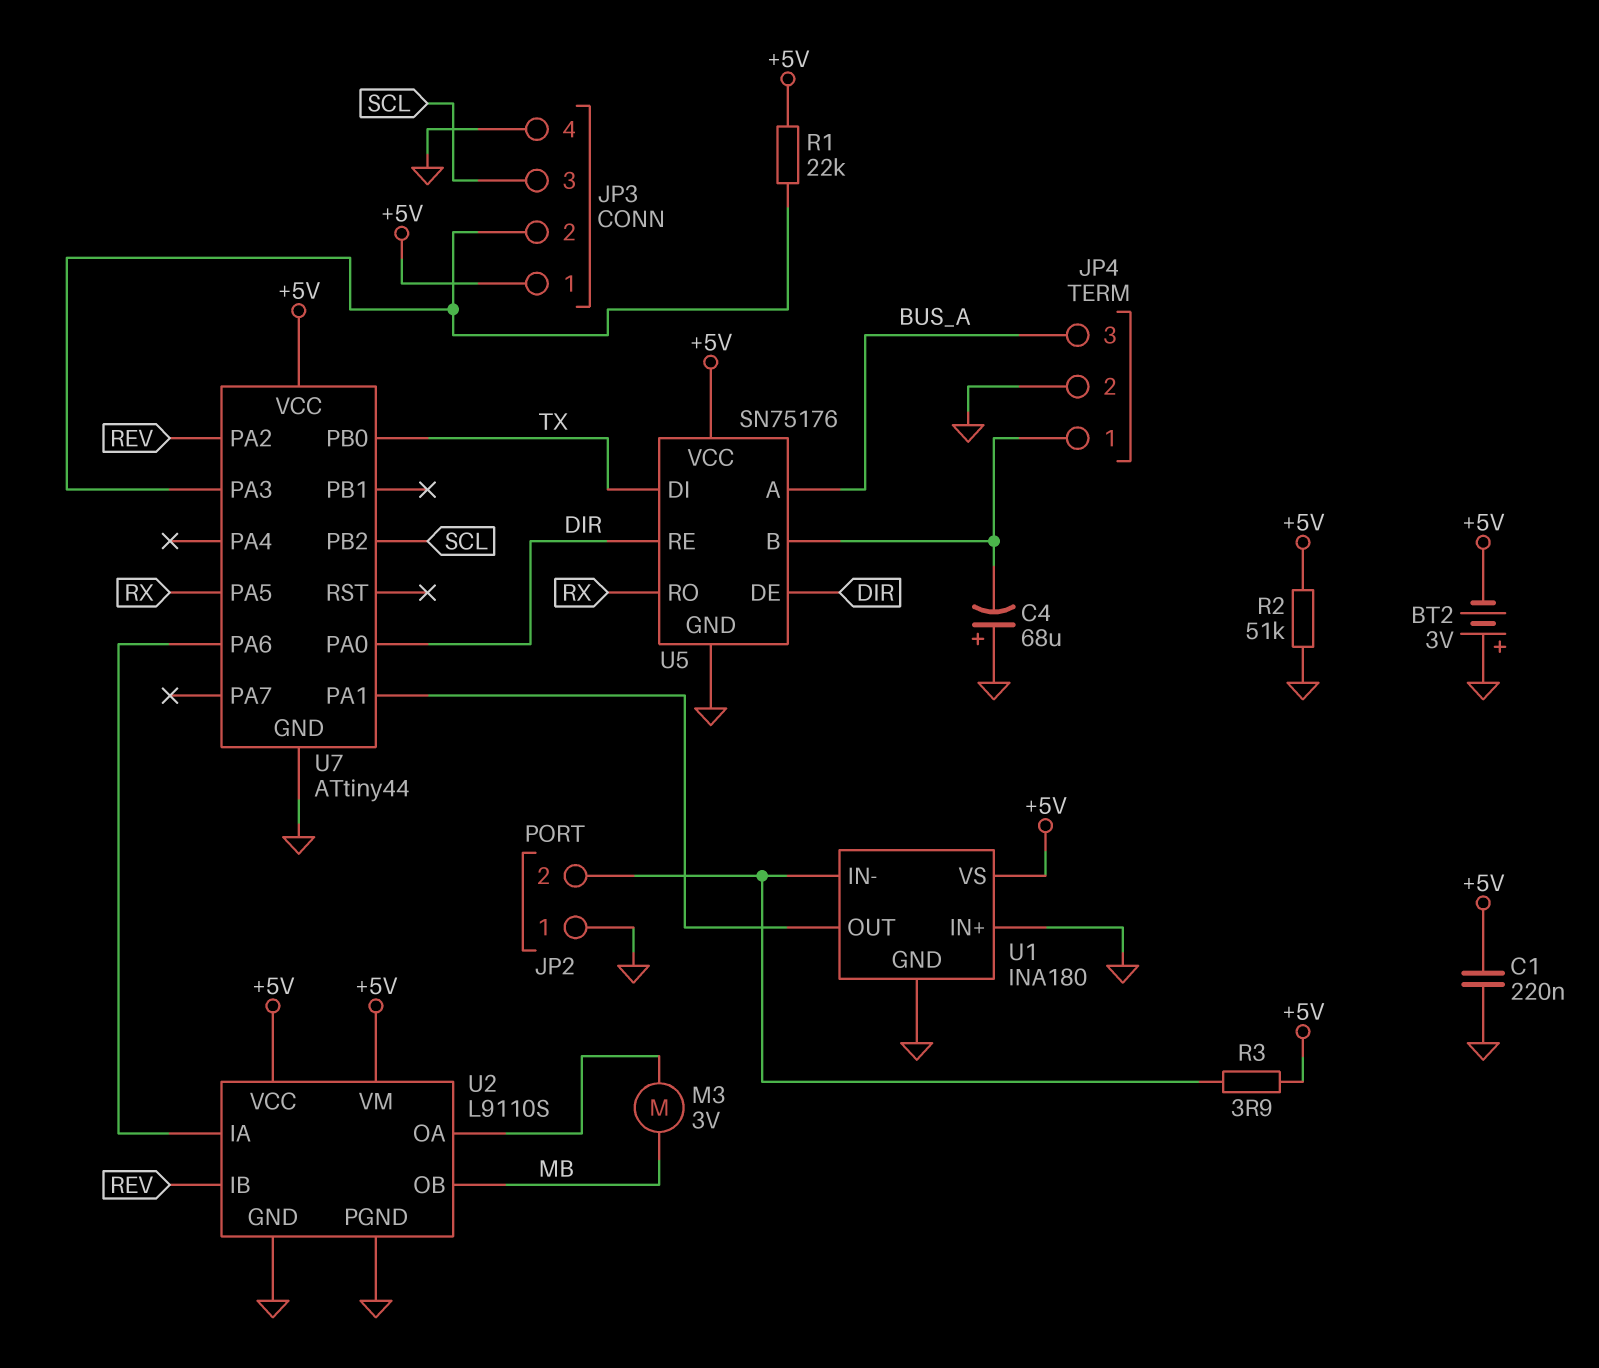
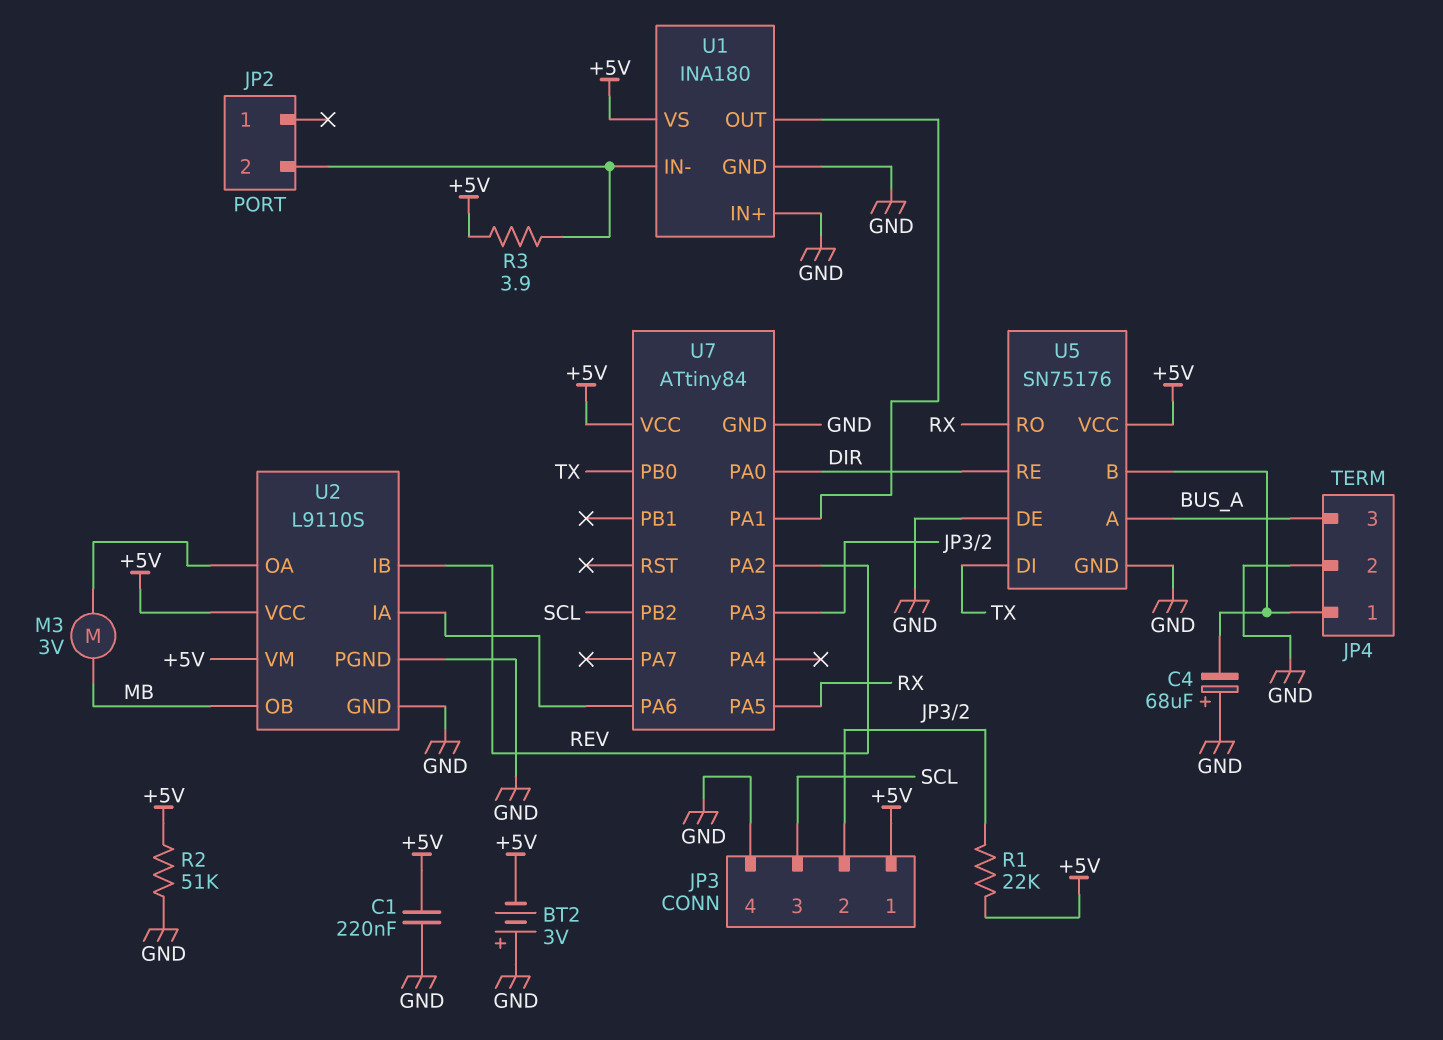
JP2 pin 1: GND -> none
U5 pin DE: DIR -> GND
U7: ATtiny44 -> ATtiny84

